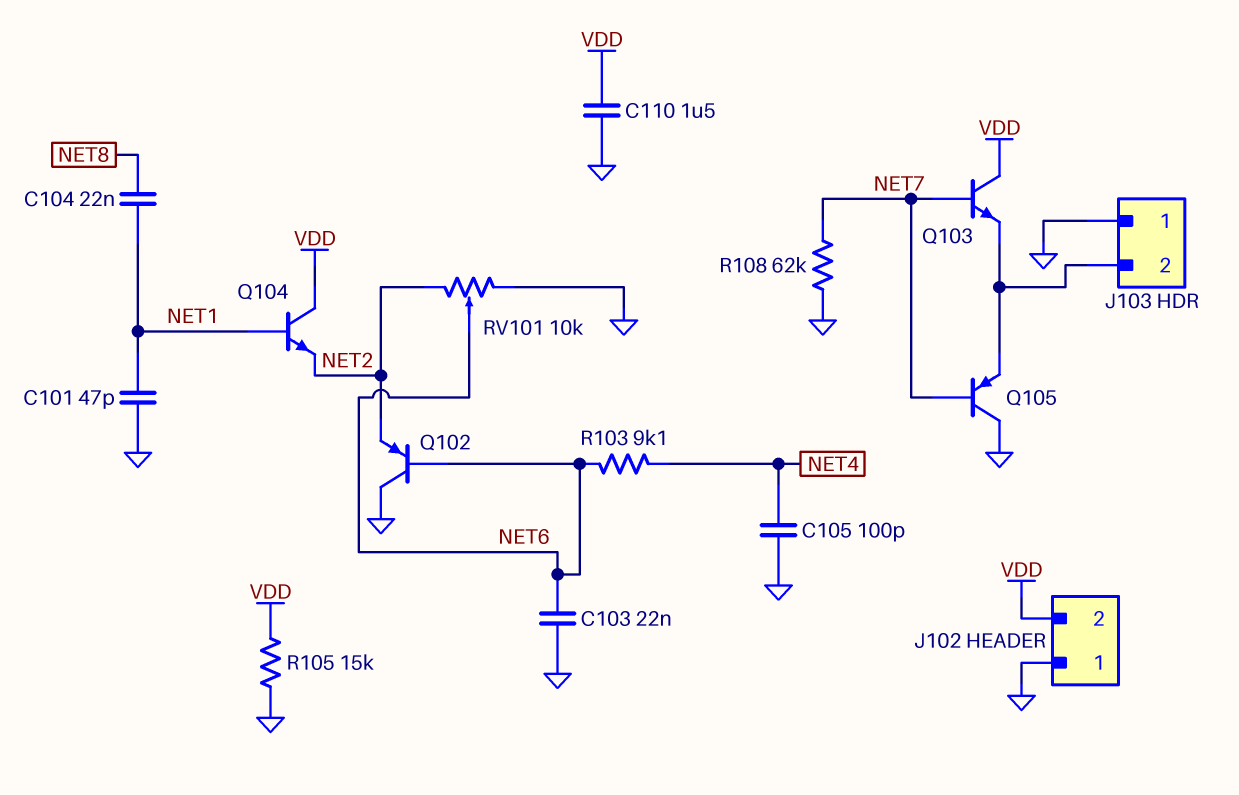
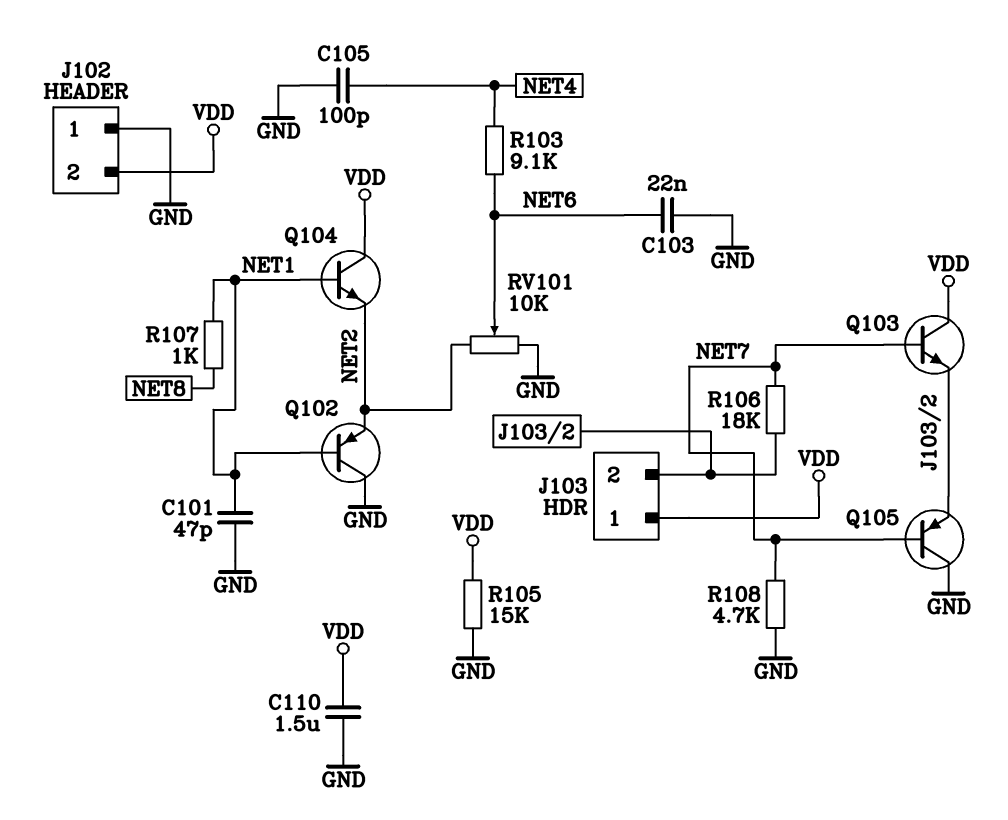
C104: 22nF (NET1, NET8) -> none
J103 pin 1: GND -> VDD
Q102: PNP (B NET6, C GND, E NET2) -> PNP (B NET1, C GND, E NET2)
R106: none -> 18k (J103/2, NET7)
R107: none -> 1k (NET1, NET8)
R108: 62k (GND, NET7) -> 4.7k (GND, NET7)

